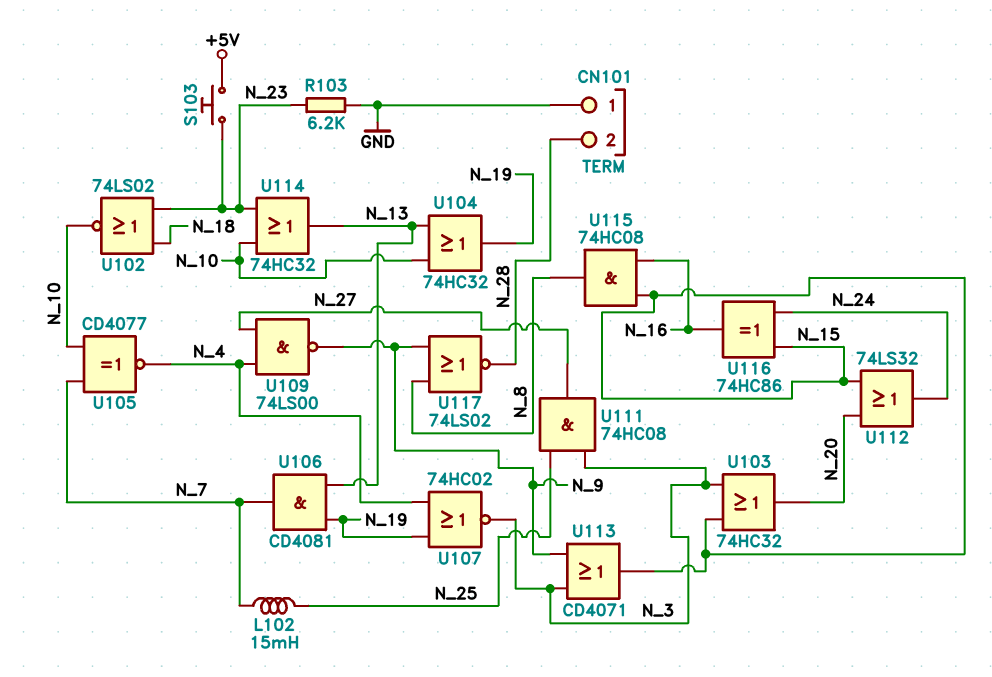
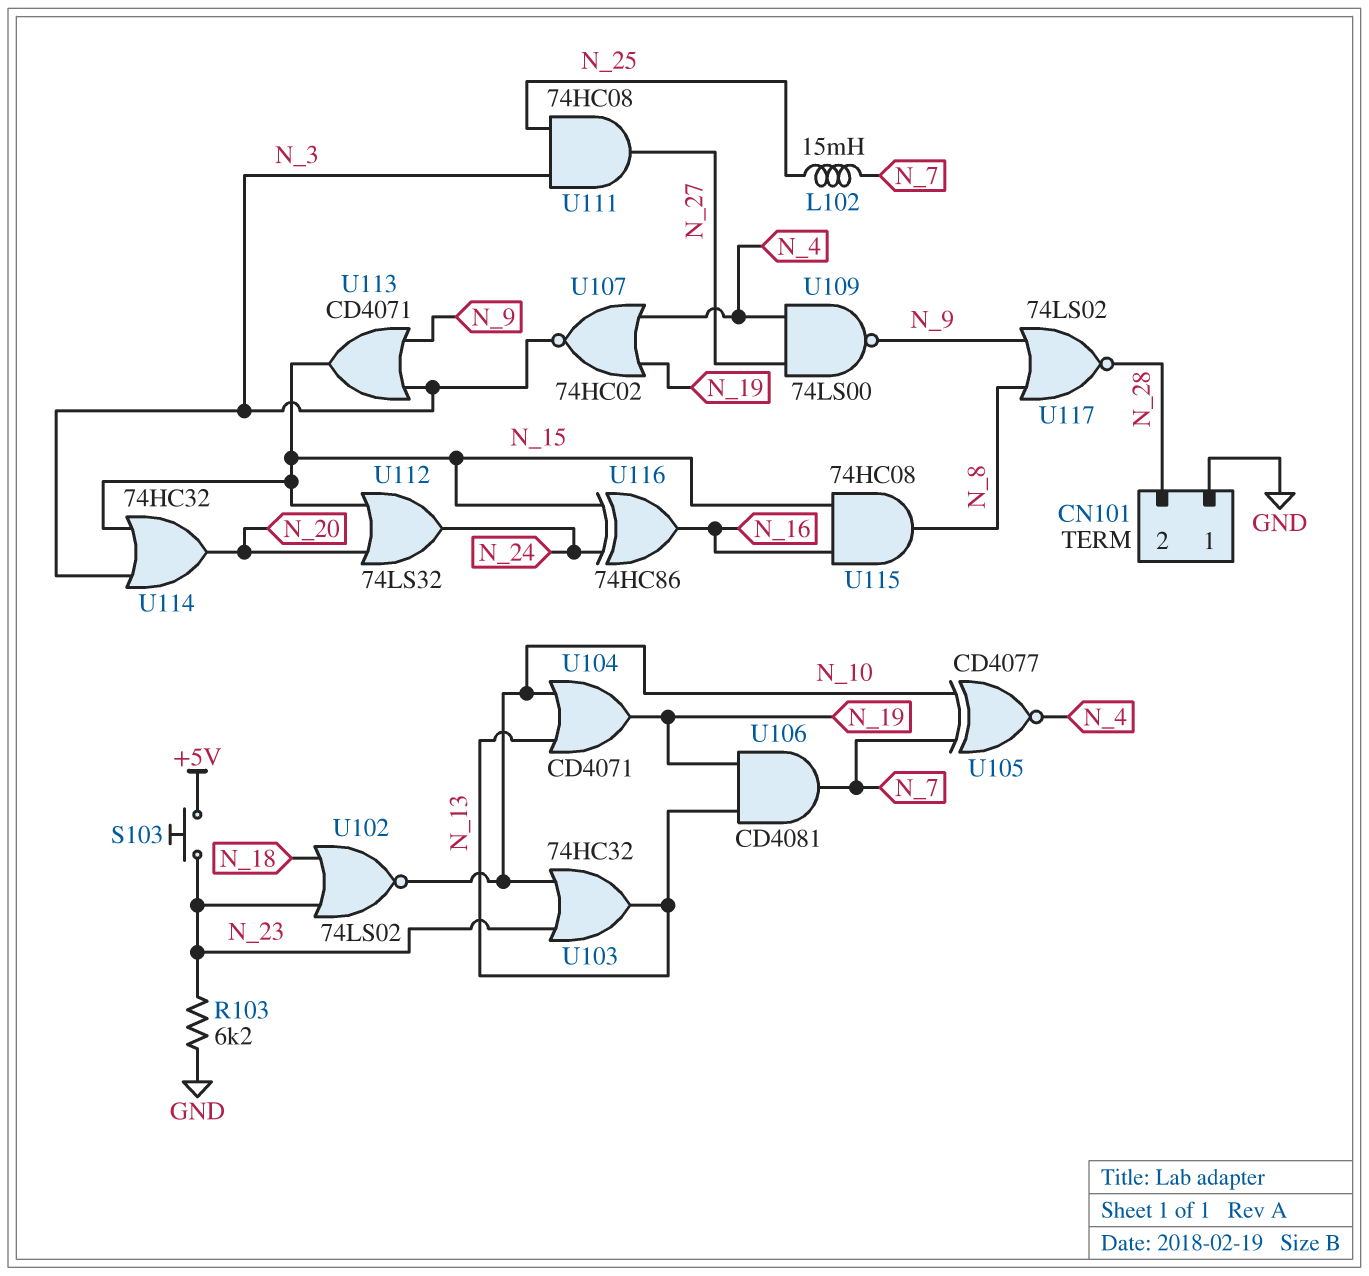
U103: OR 74HC32 (in N_3, in N_15, out N_20) -> OR 74HC32 (in N_10, in N_23, out N_13)
U104: OR 74HC32 (in N_10, in N_13, out N_19) -> OR CD4071 (in N_10, in N_13, out N_19)
U114: OR 74HC32 (in N_10, in N_23, out N_13) -> OR 74HC32 (in N_3, in N_15, out N_20)

